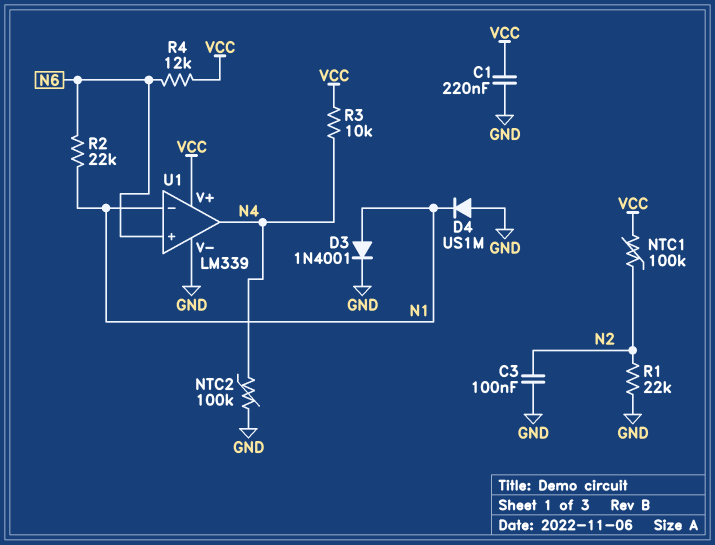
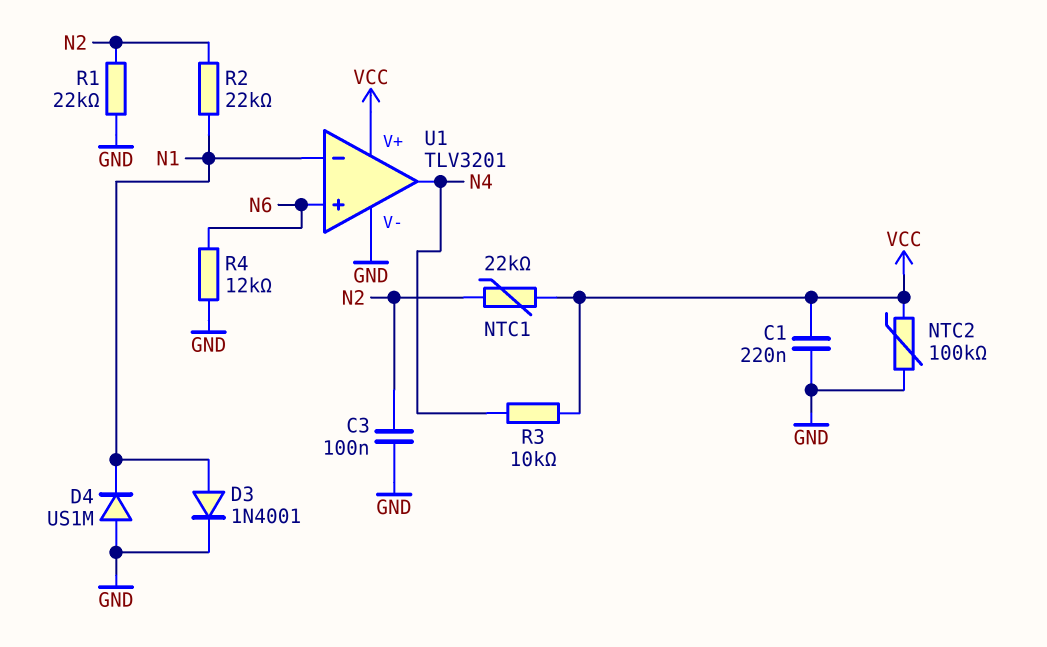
NTC1: 100k (N2, VCC) -> 22k (N2, VCC)
NTC2: 100k (GND, N4) -> 100k (GND, VCC)
R2: 22k (N1, N6) -> 22k (N1, N2)
R4: 12k (N6, VCC) -> 12k (GND, N6)
U1: LM339 -> TLV3201

